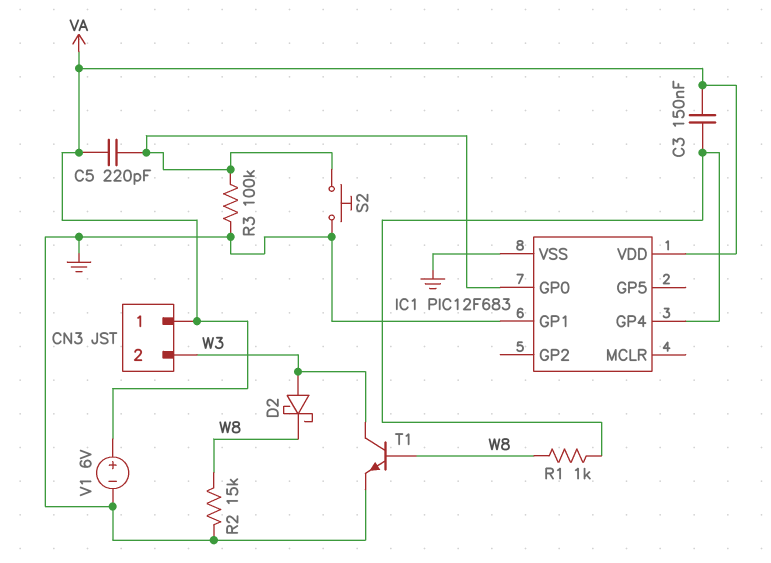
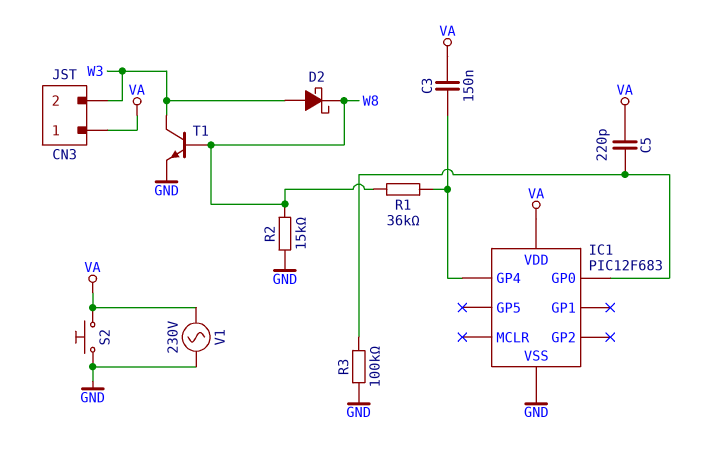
IC1 pin GP1: GND -> none
R1: 1k (IC1/GP4, W8) -> 36k (IC1/GP4, W8)
S2: button (GND, IC1/GP0) -> button (GND, VA)
V1: 6V (plus VA, minus GND) -> AC 230V (GND, VA)

